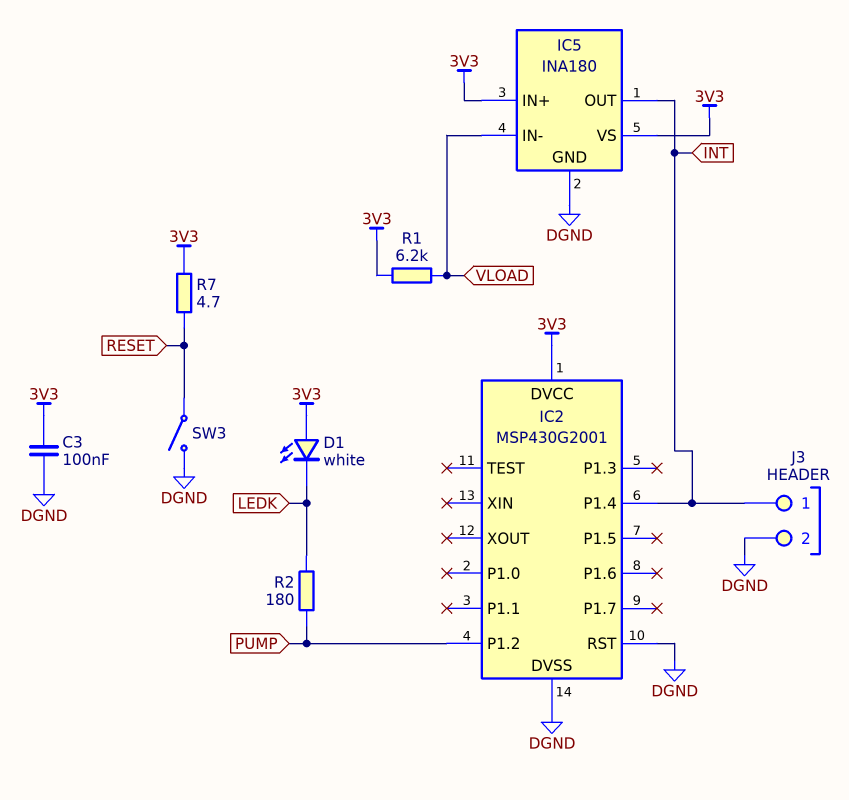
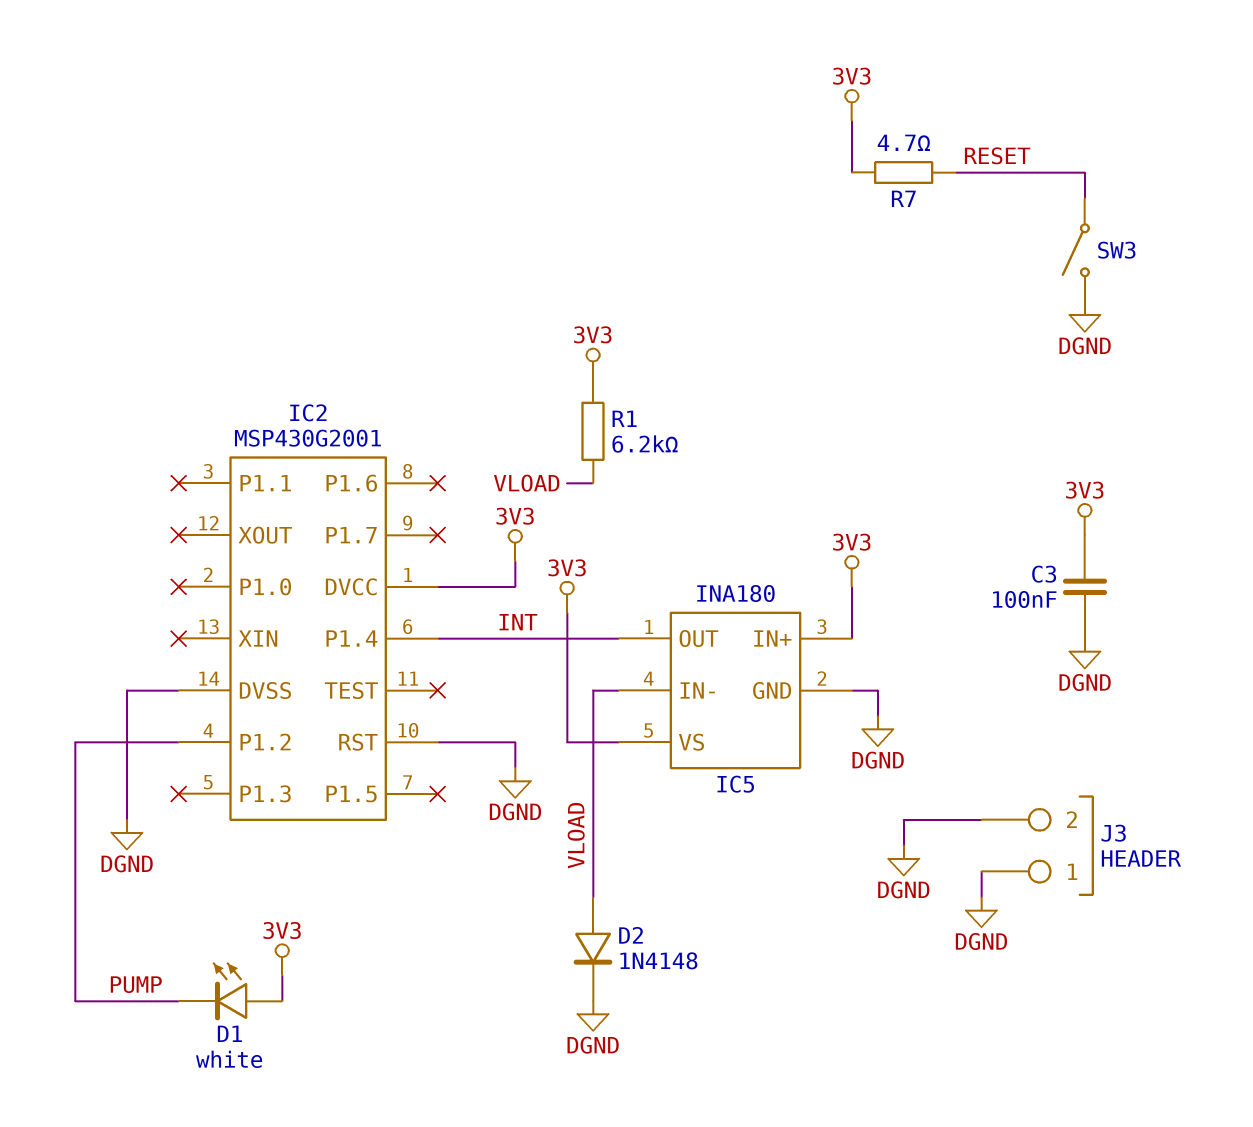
D1: LED white (A 3V3, K LEDK) -> LED white (A 3V3, K PUMP)
D2: none -> diode 1N4148 (A VLOAD, K DGND)
J3 pin 1: INT -> DGND
R2: 180 (LEDK, PUMP) -> none

